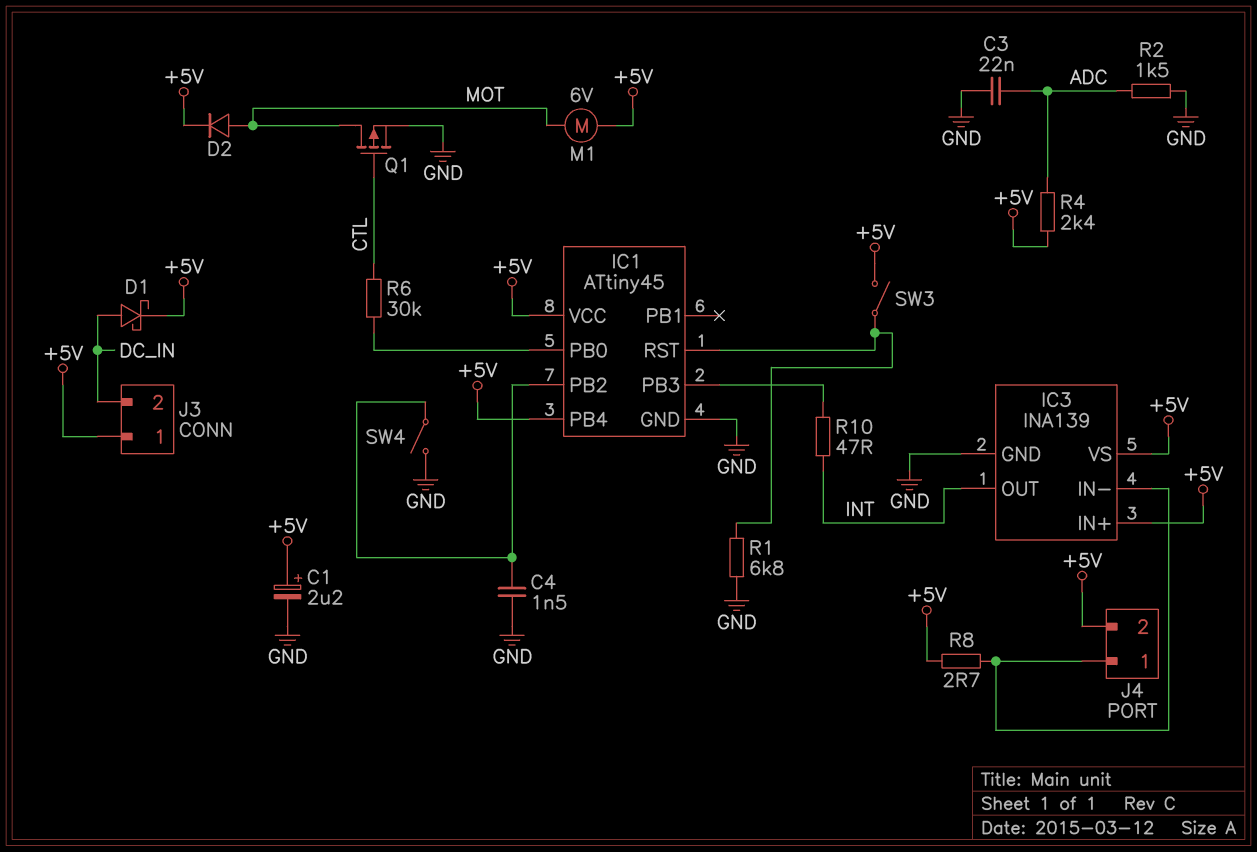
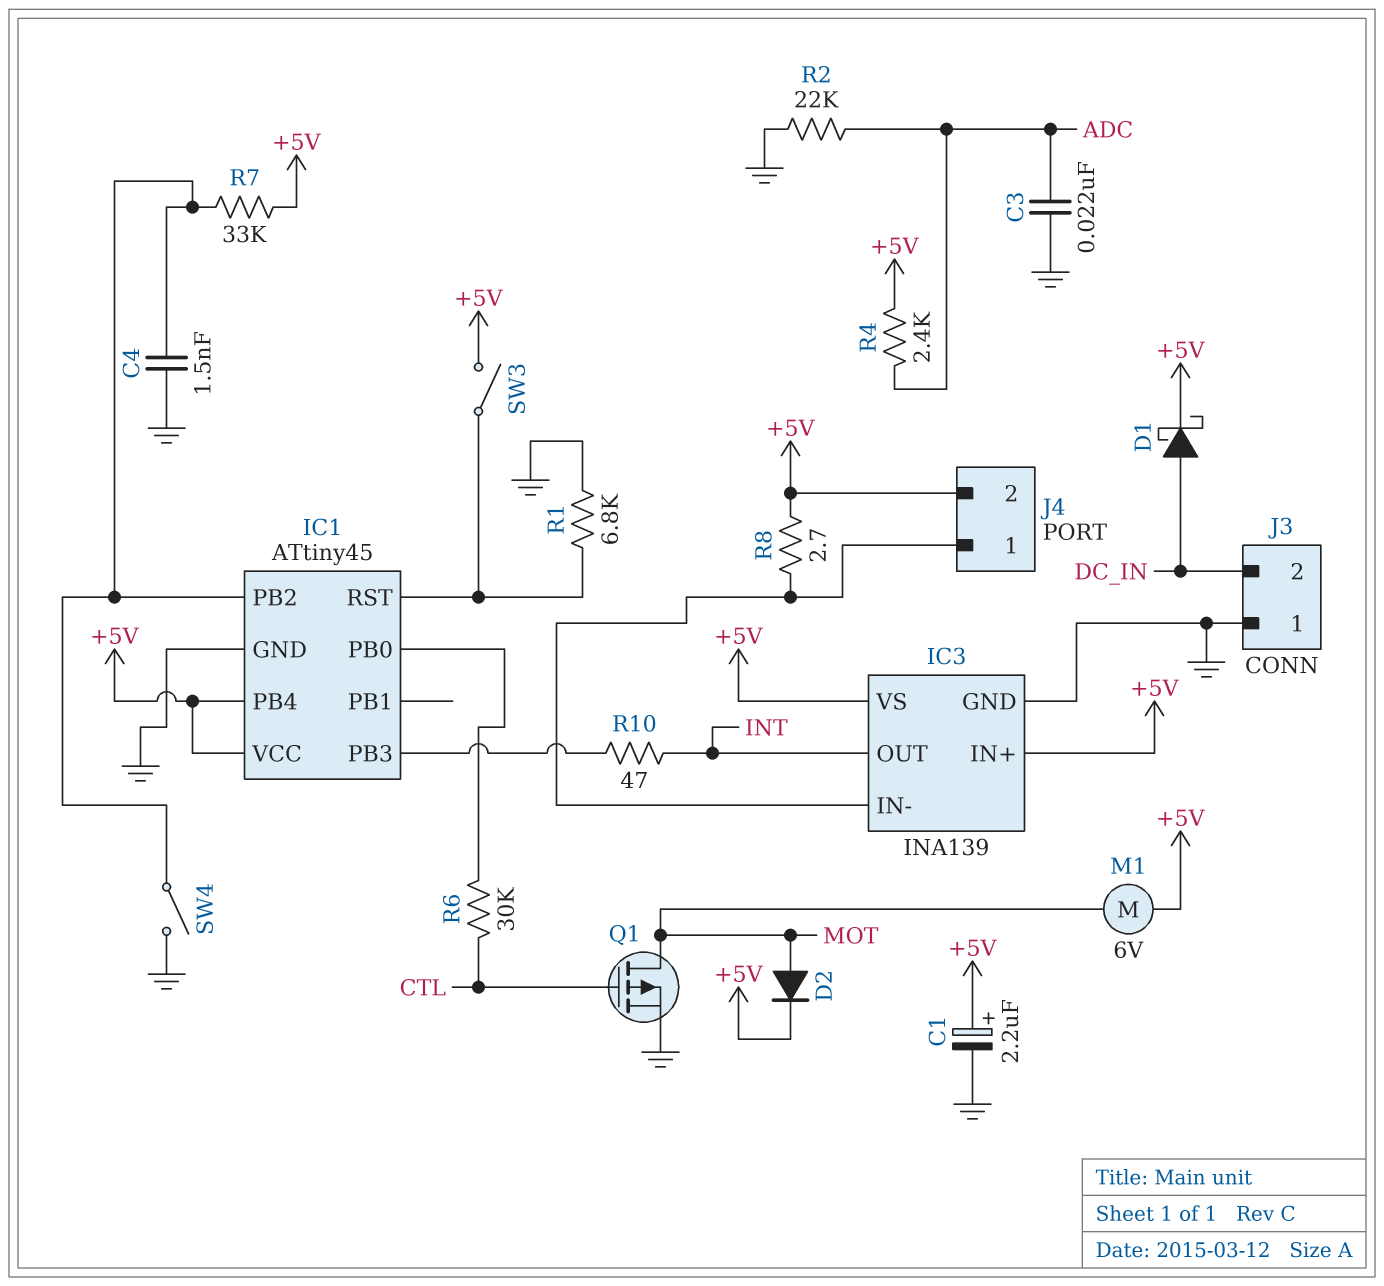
J3 pin 1: +5V -> GND
R2: 1.5k (ADC, GND) -> 22k (ADC, GND)
R7: none -> 33k (+5V, IC1/PB2)

